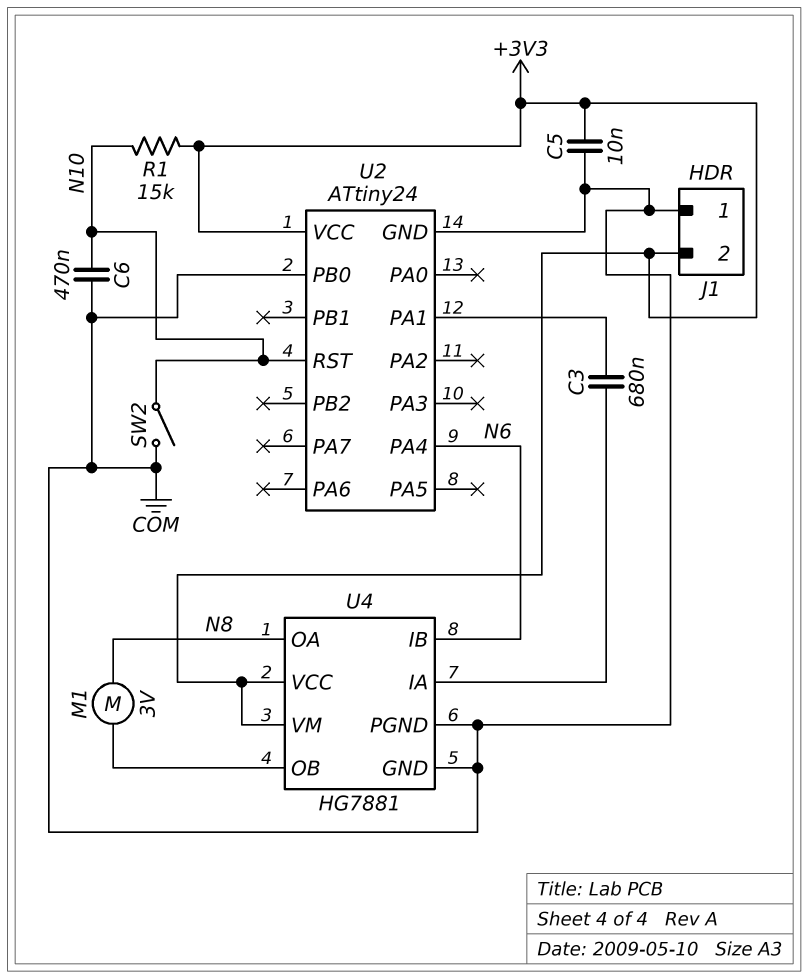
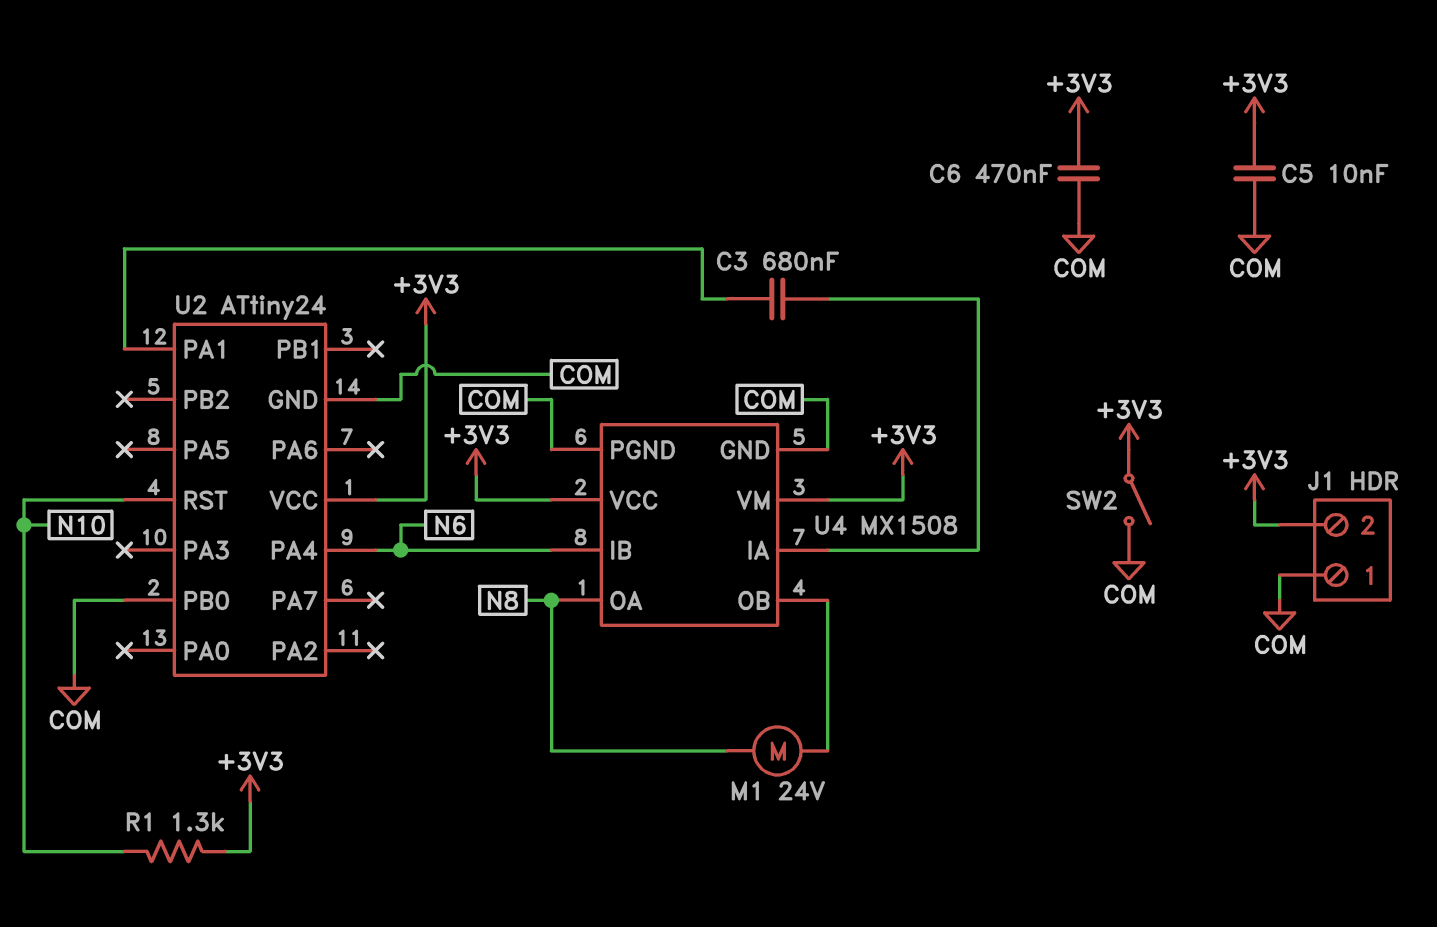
C6: 470nF (COM, N10) -> 470nF (+3V3, COM)
M1: motor 3V (N8, U4/OB) -> motor 24V (N8, U4/OB)
R1: 15k (+3V3, N10) -> 1.3k (+3V3, N10)
SW2: switch (COM, N10) -> switch (+3V3, COM)
U4: HG7881 -> MX1508

